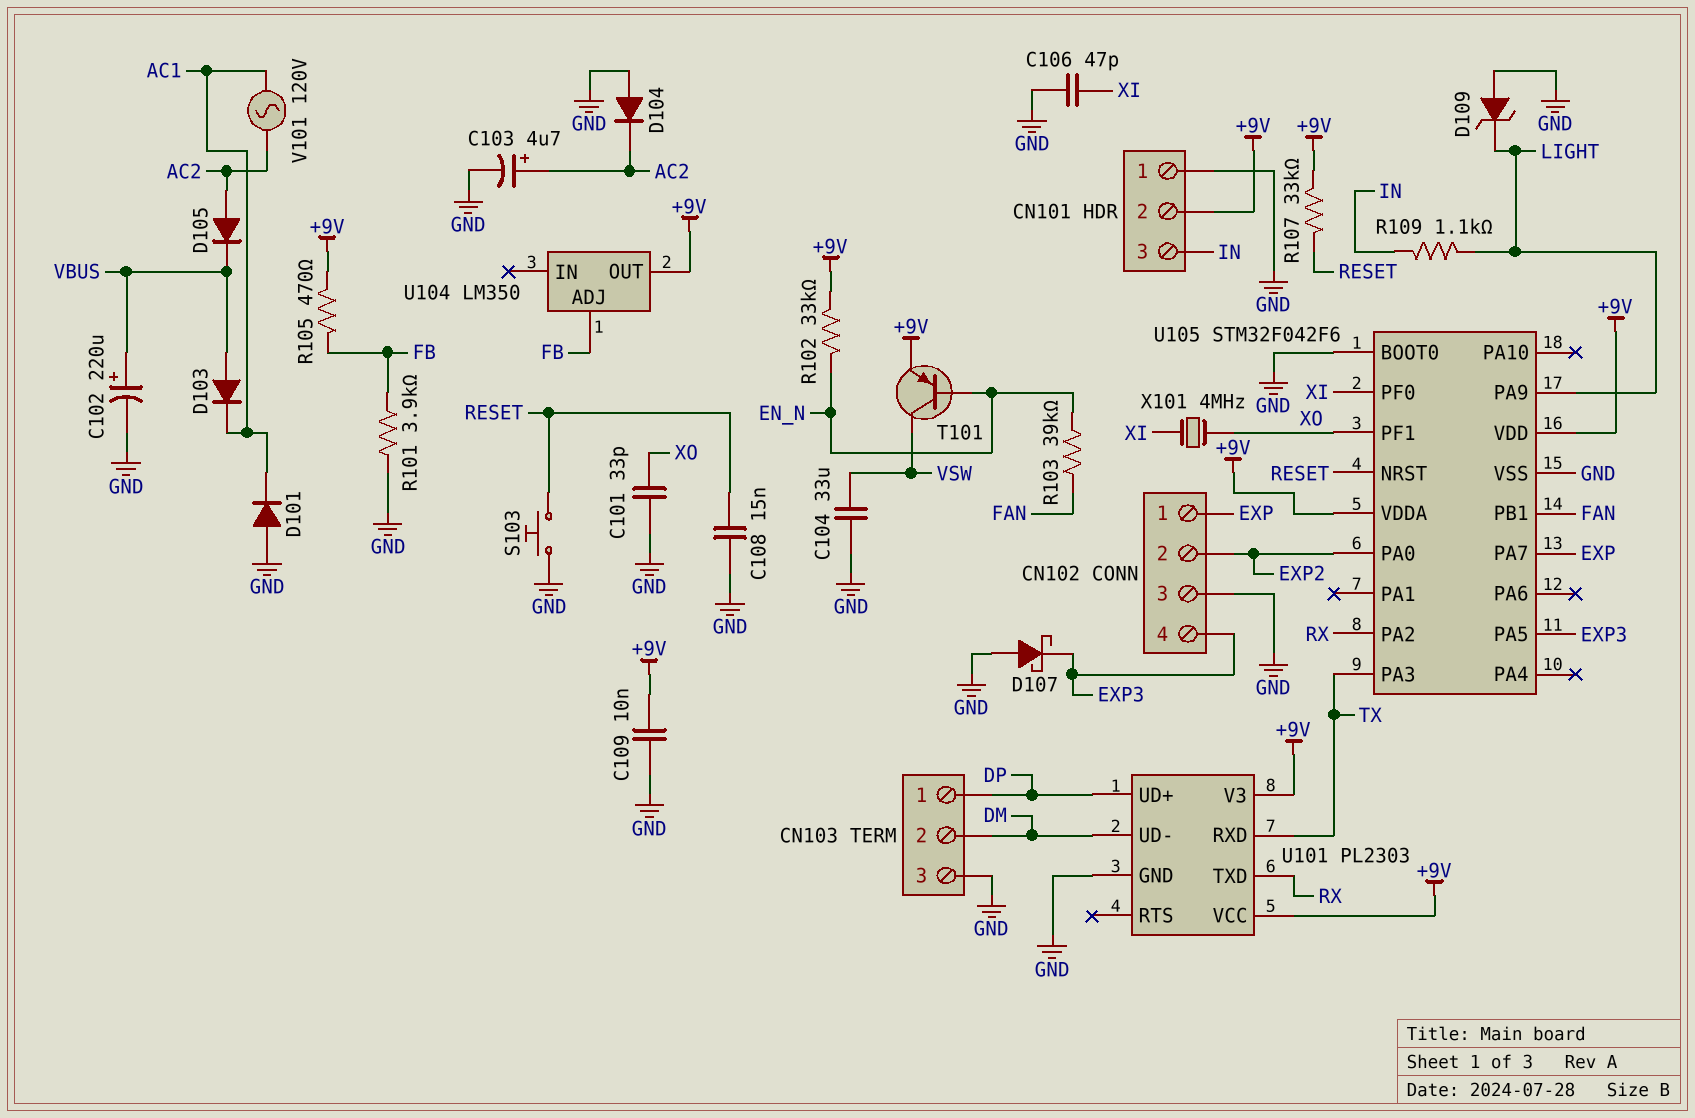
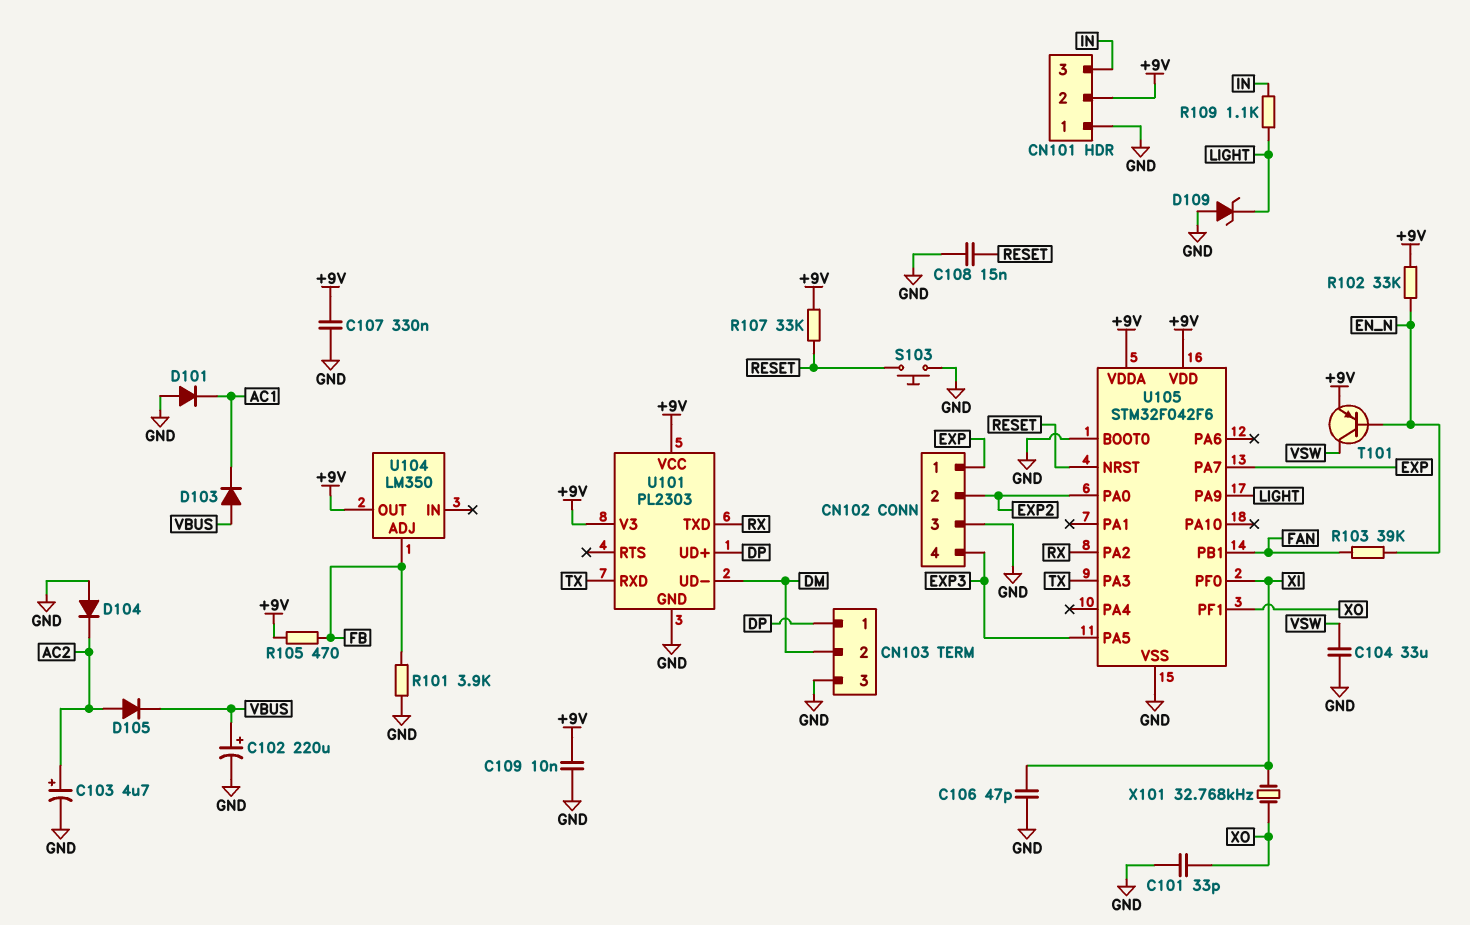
C107: none -> 330nF (+9V, GND)
D107: schottky (A GND, K EXP3) -> none
V101: AC 120V (AC1, AC2) -> none
X101: 4MHz (XI, XO) -> 32.768kHz (XI, XO)

